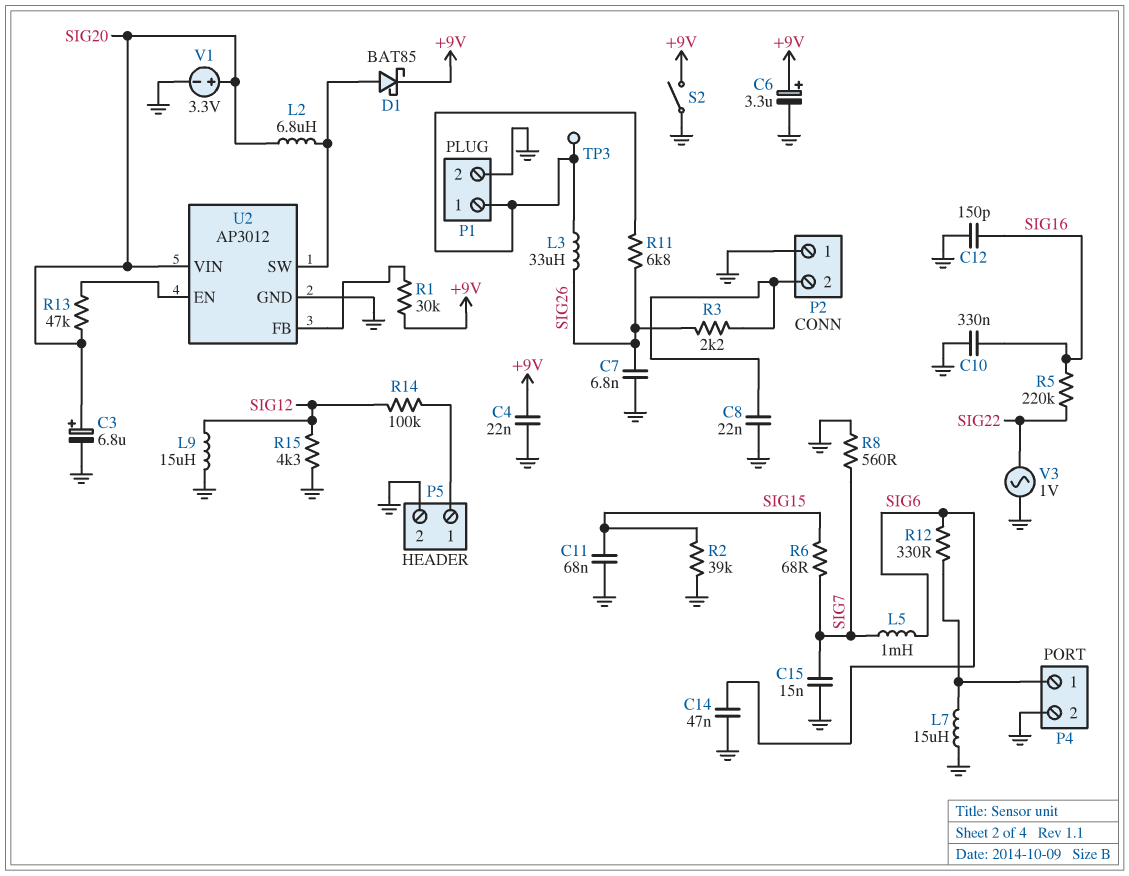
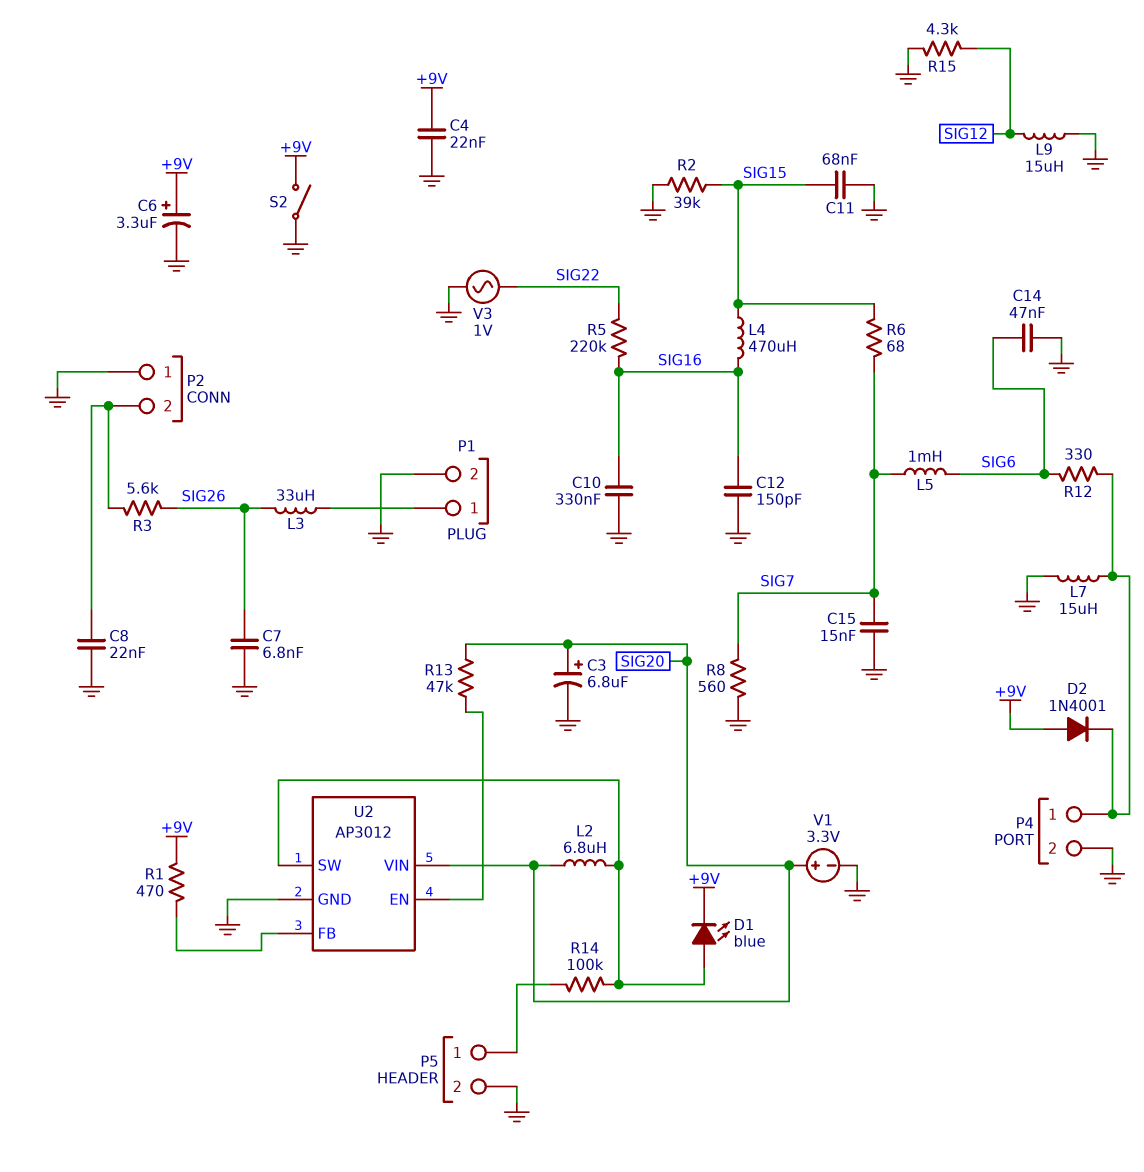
D1: schottky BAT85 (A U2/SW, K +9V) -> LED blue (A U2/SW, K +9V)
D2: none -> diode 1N4001 (A +9V, K P4/1)
L4: none -> 470uH (SIG15, SIG16)
R1: 30k (+9V, U2/FB) -> 470 (+9V, U2/FB)
R3: 2.2k (P2/2, SIG26) -> 5.6k (P2/2, SIG26)
R11: 6.8k (P1/1, SIG26) -> none
R14: 100k (P5/1, SIG12) -> 100k (P5/1, U2/SW)
TP3: test point (P1/1) -> none

